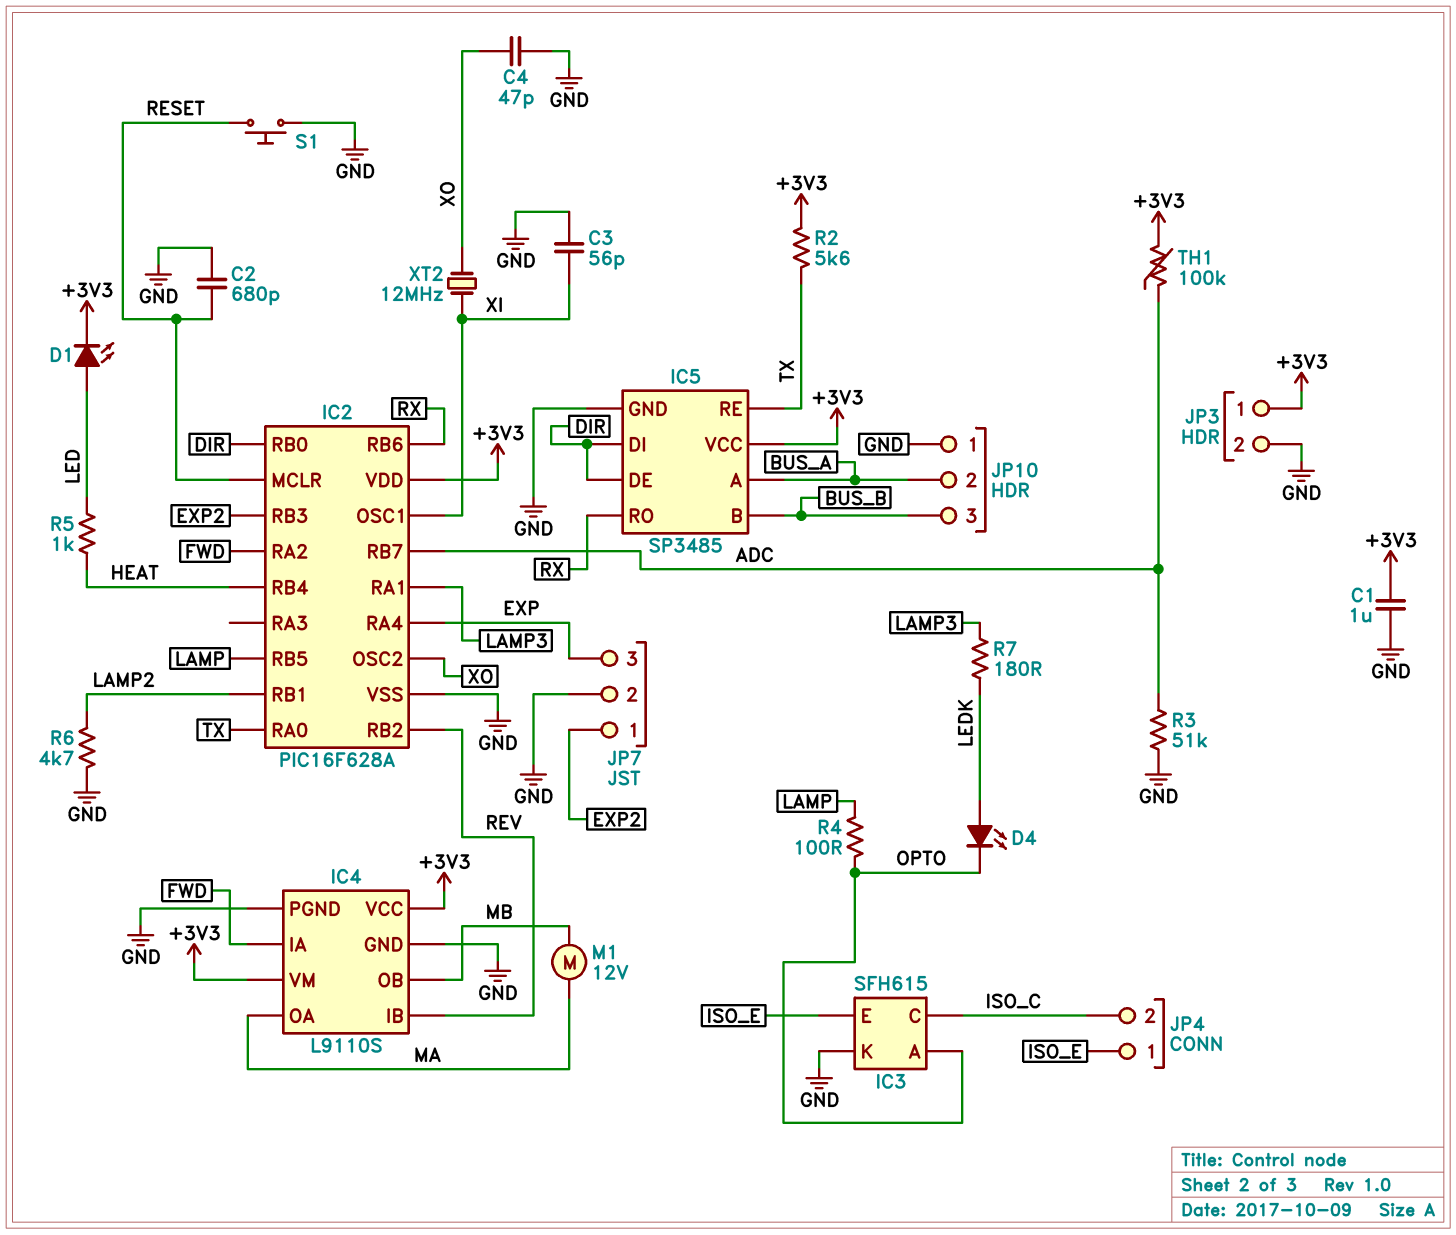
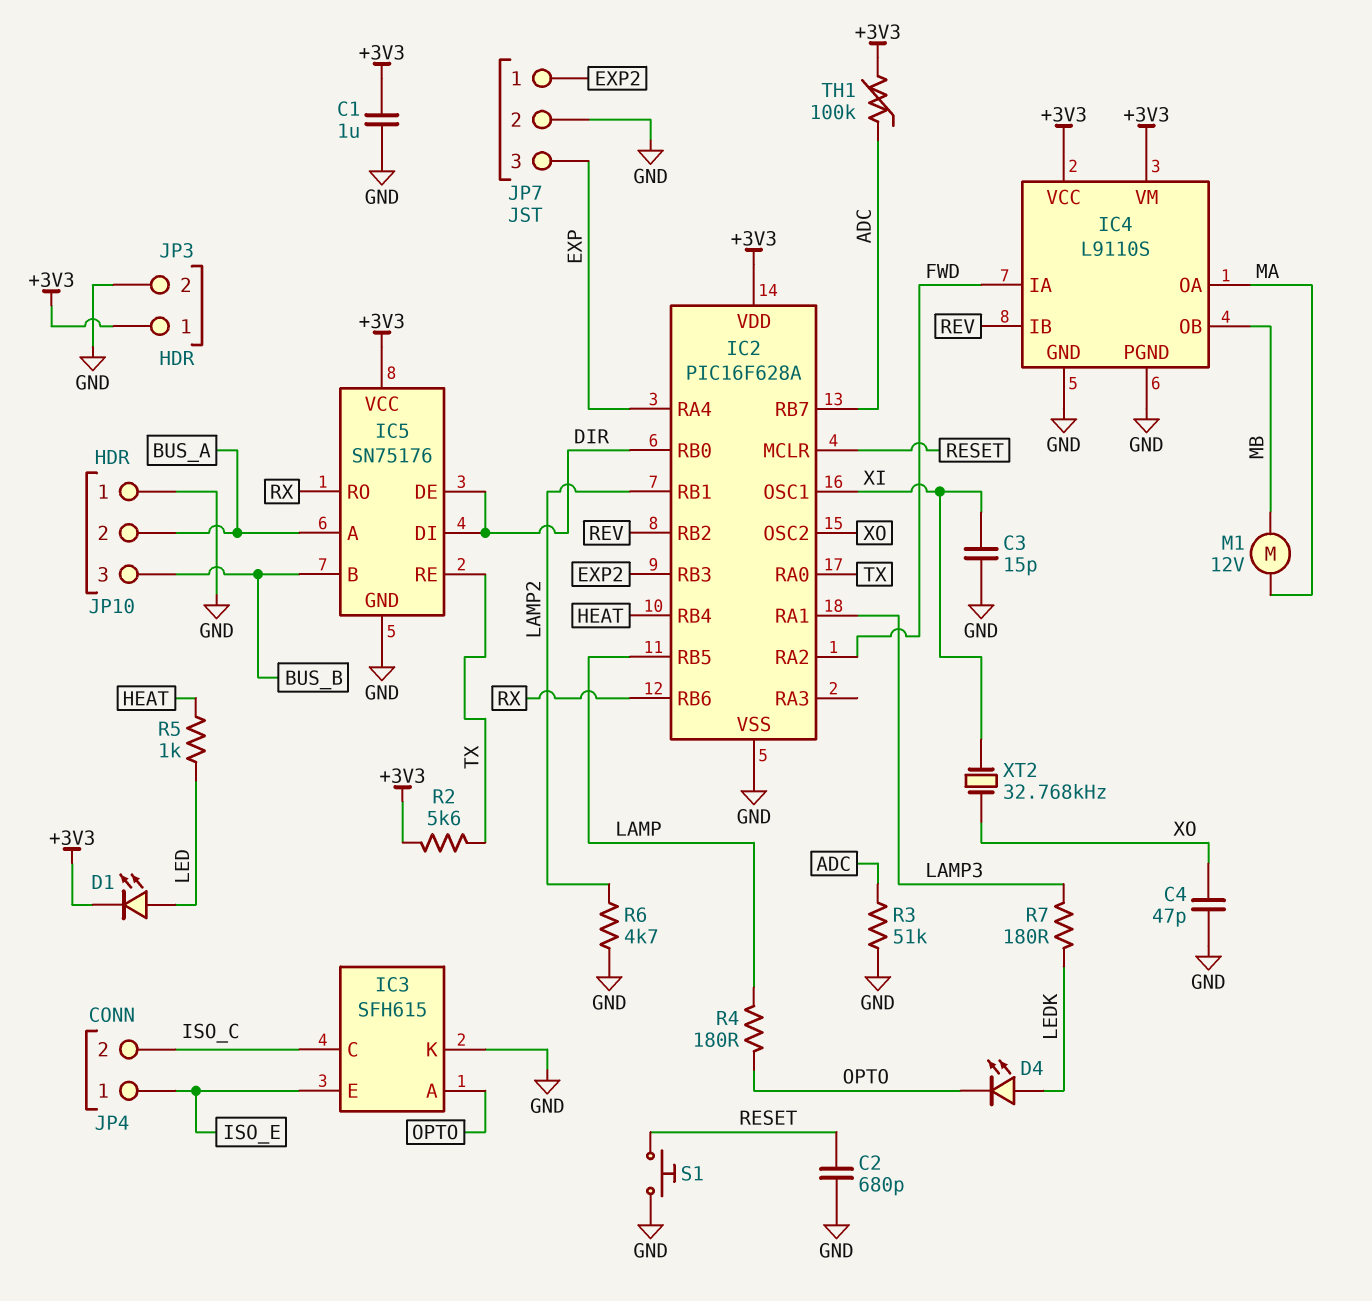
C3: 56pF (GND, XI) -> 15pF (GND, XI)
IC5: SP3485 -> SN75176
R4: 100 (LAMP, OPTO) -> 180 (LAMP, OPTO)
XT2: 12MHz (XI, XO) -> 32.768kHz (XI, XO)

